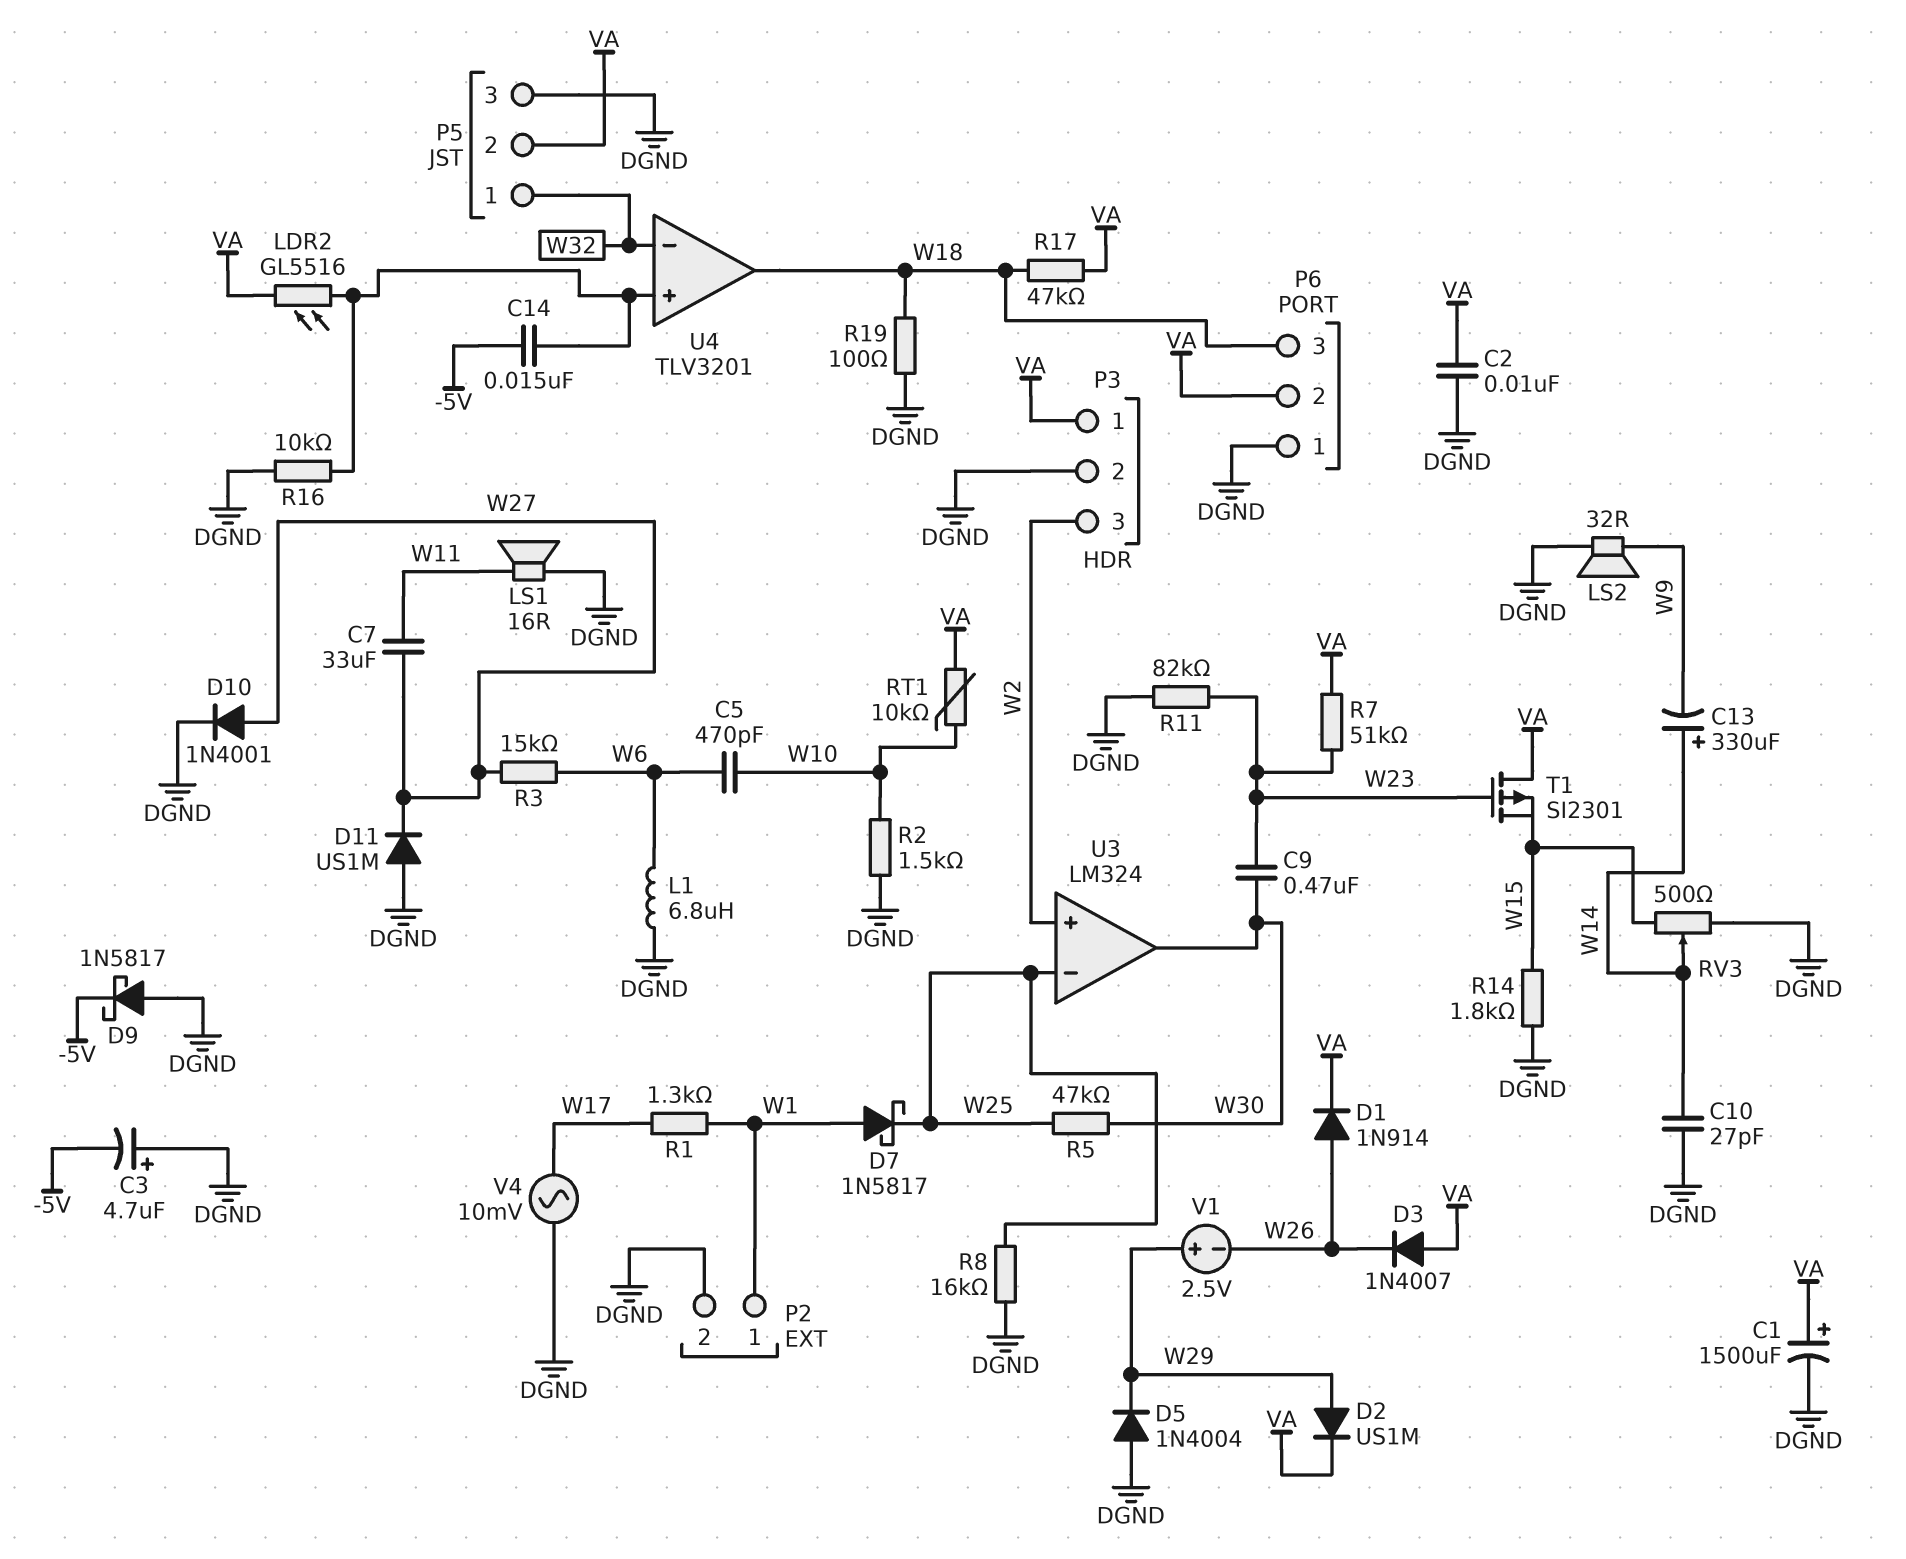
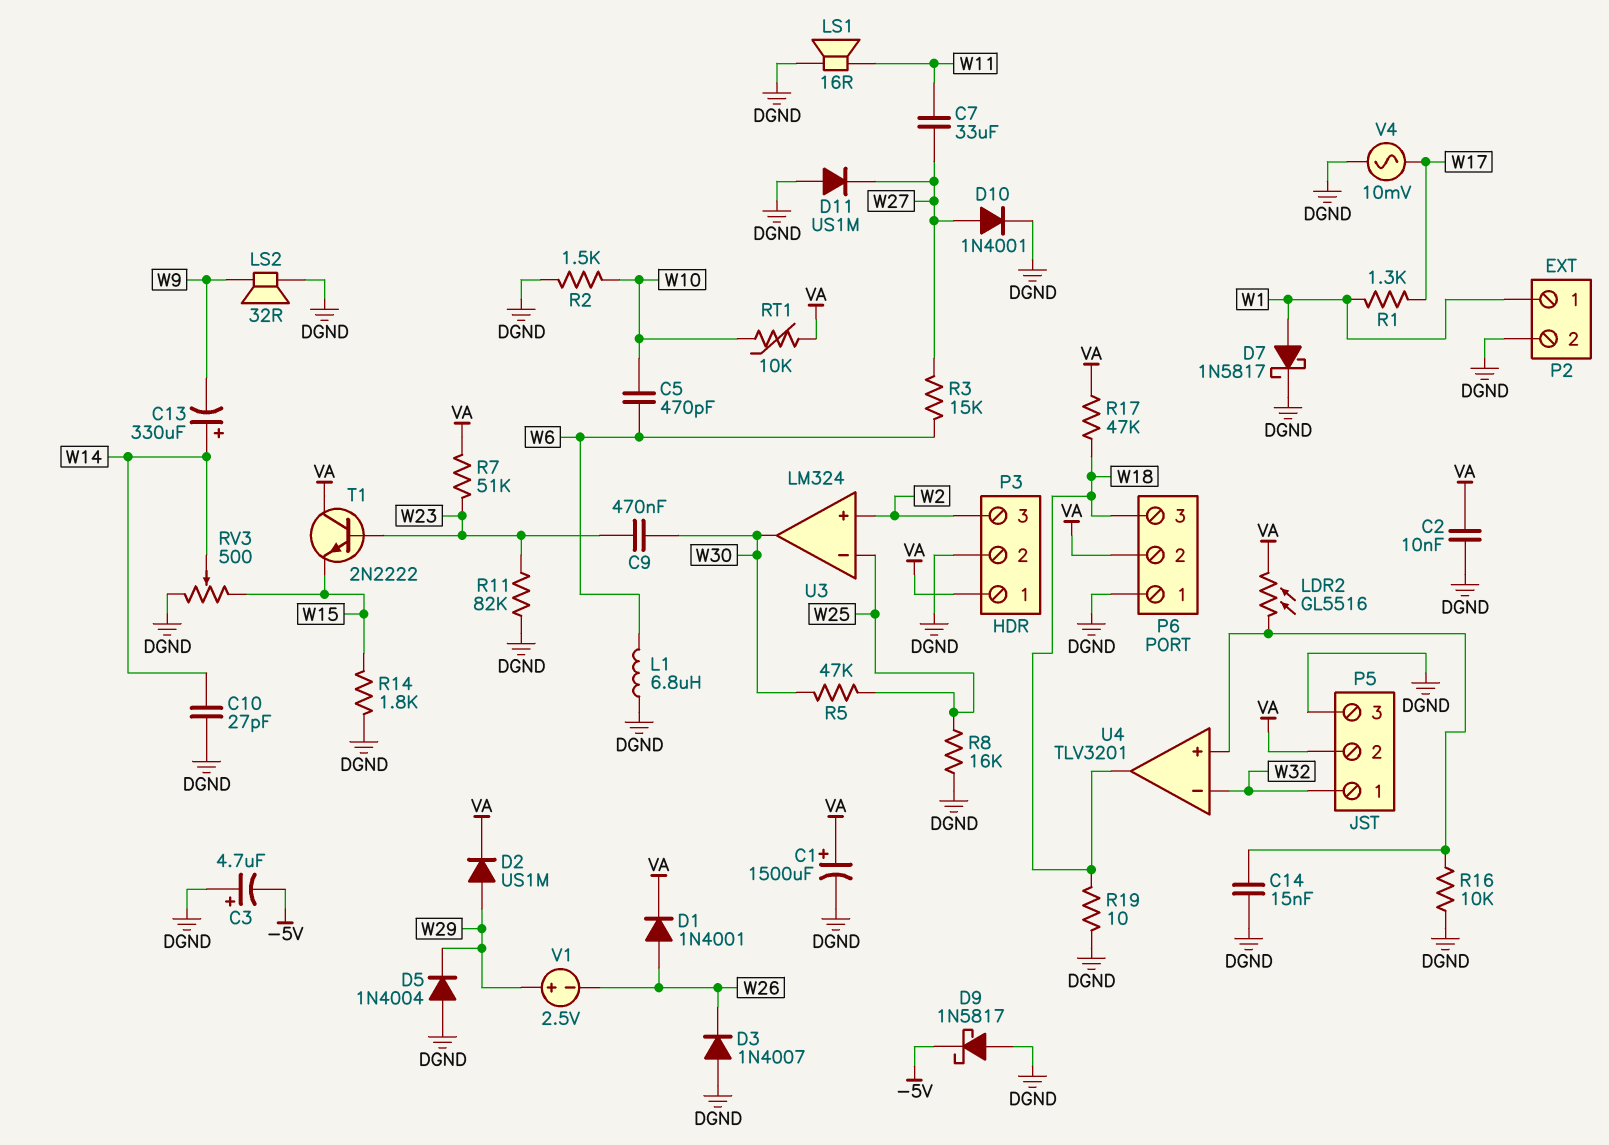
C14: 15nF (-5V, U4/in+) -> 15nF (DGND, U4/in+)
D1: diode 1N914 (A W26, K VA) -> diode 1N4001 (A W26, K VA)
D3: diode 1N4007 (A VA, K W26) -> diode 1N4007 (A DGND, K W26)
D7: schottky 1N5817 (A W1, K W25) -> schottky 1N5817 (A W1, K DGND)
R19: 100 (DGND, W18) -> 10 (DGND, W18)
T1: PMOS SI2301 (G W23, D VA, S W15) -> NPN 2N2222 (B W23, C VA, E W15)

